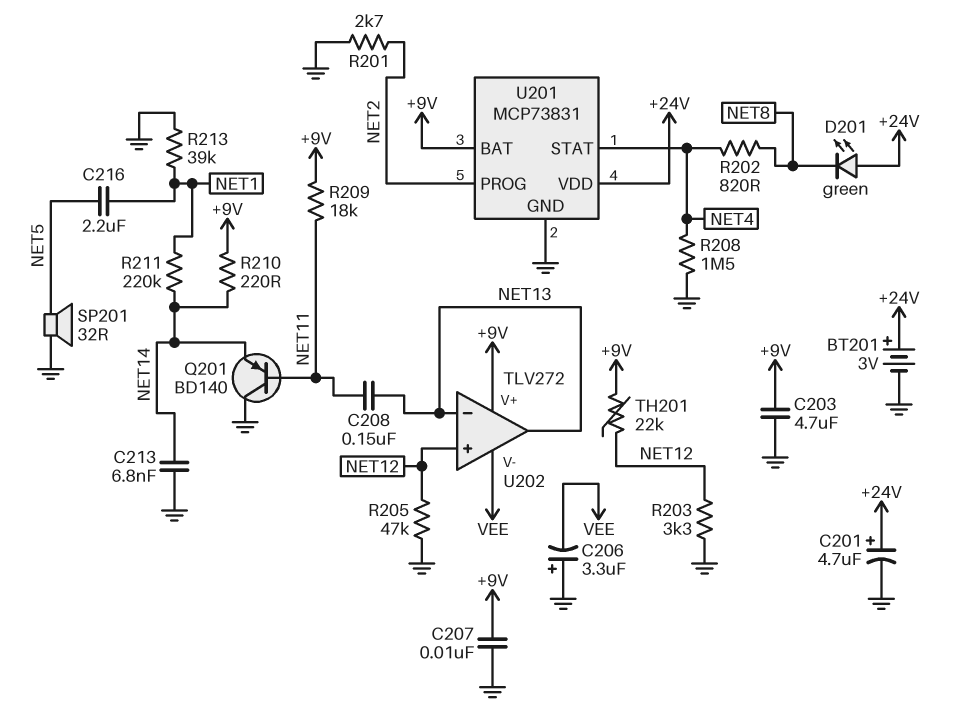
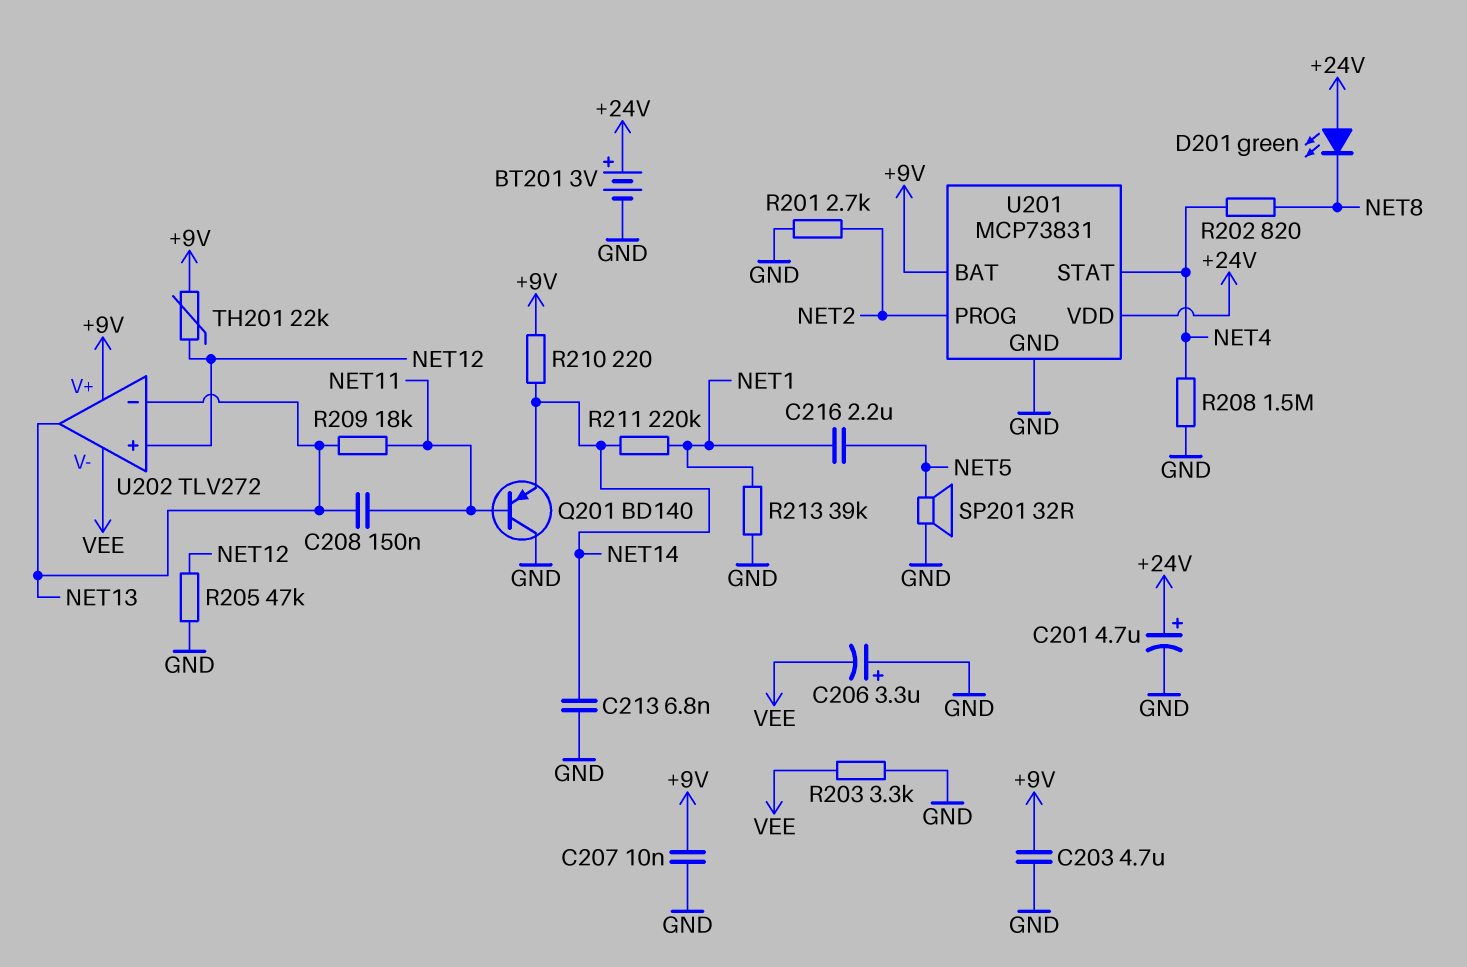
R203: 3.3k (GND, NET12) -> 3.3k (GND, VEE)
R209: 18k (+9V, NET11) -> 18k (NET11, NET13)

